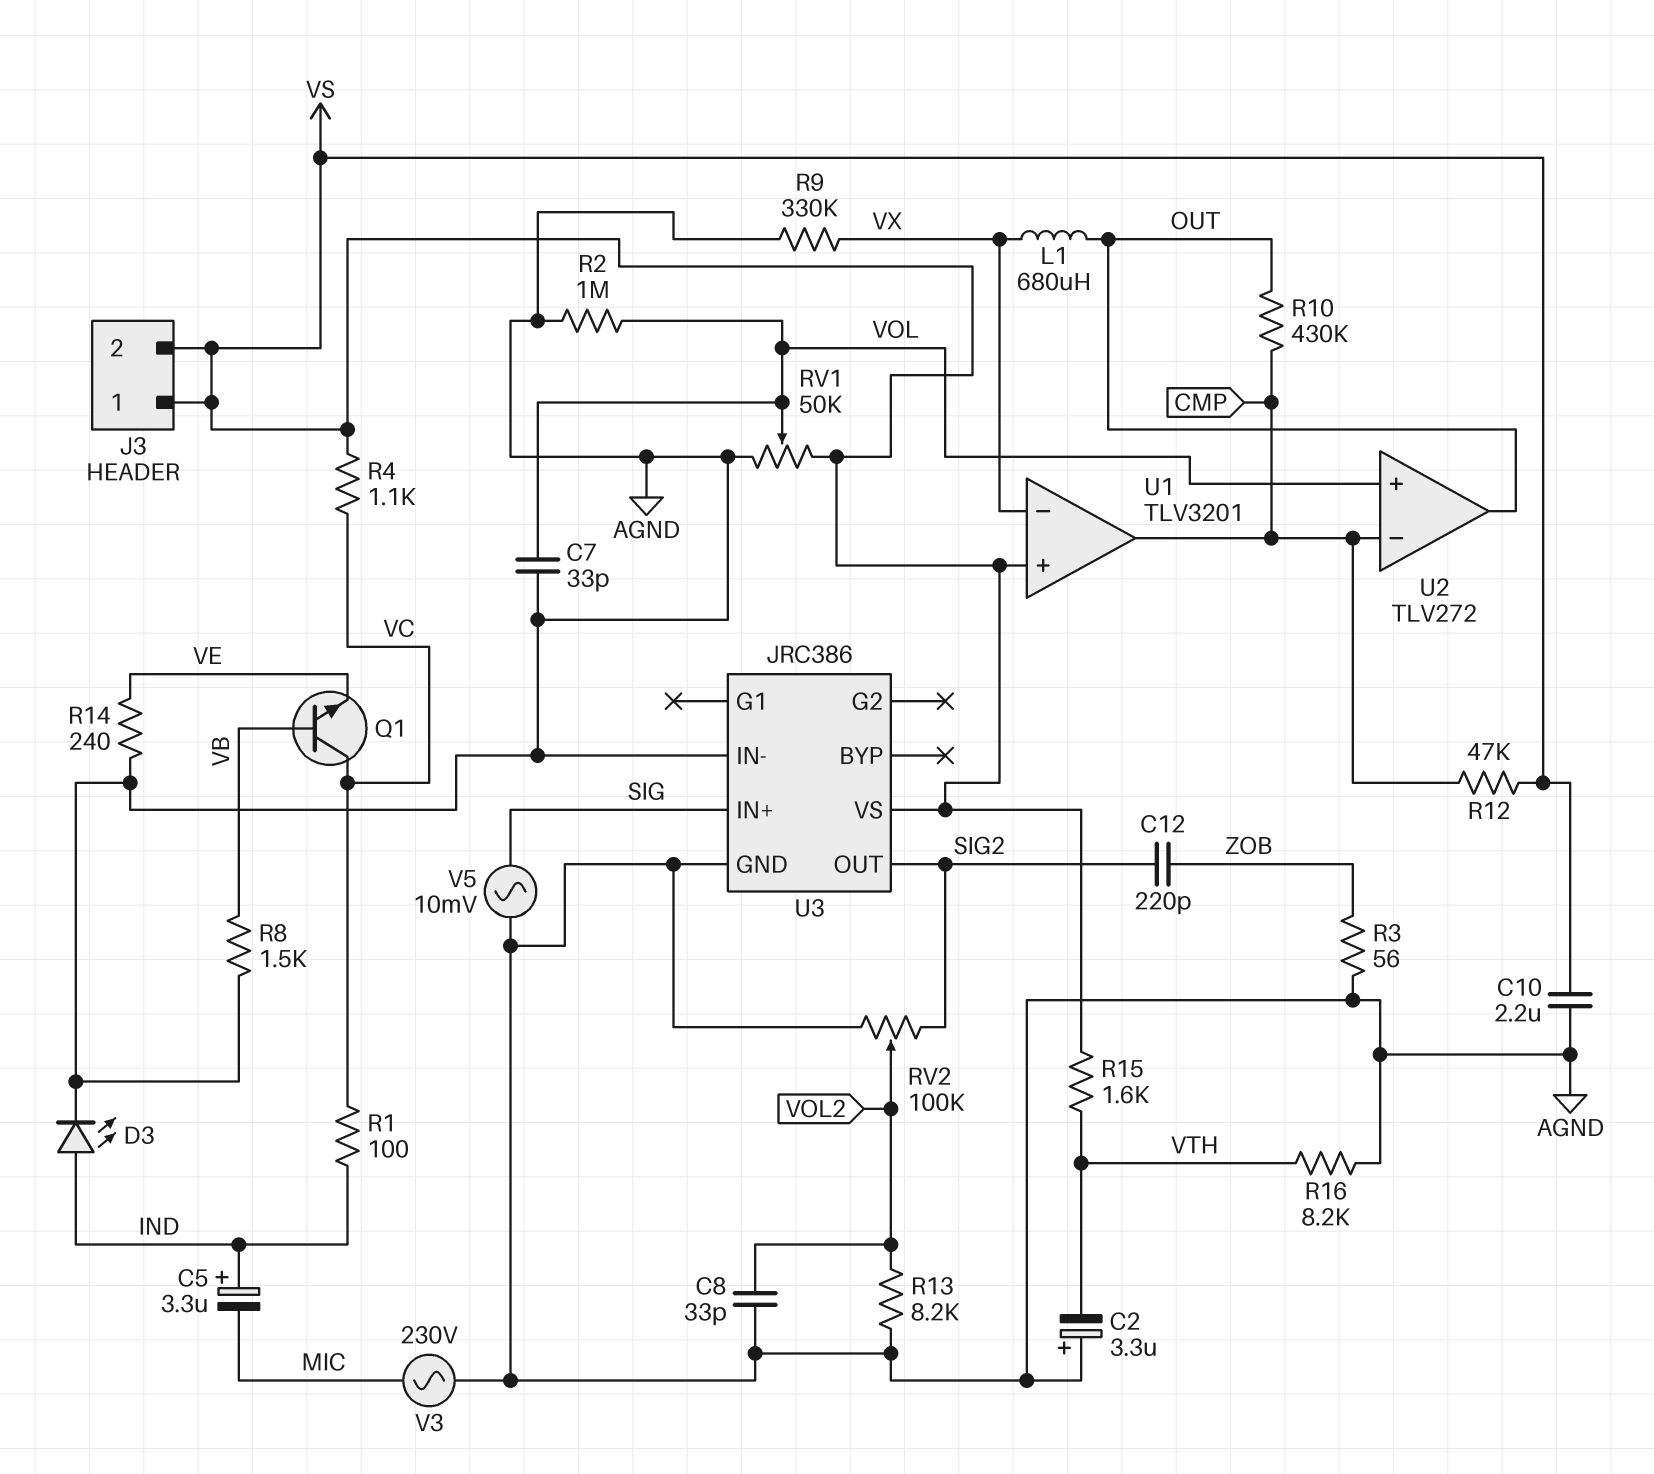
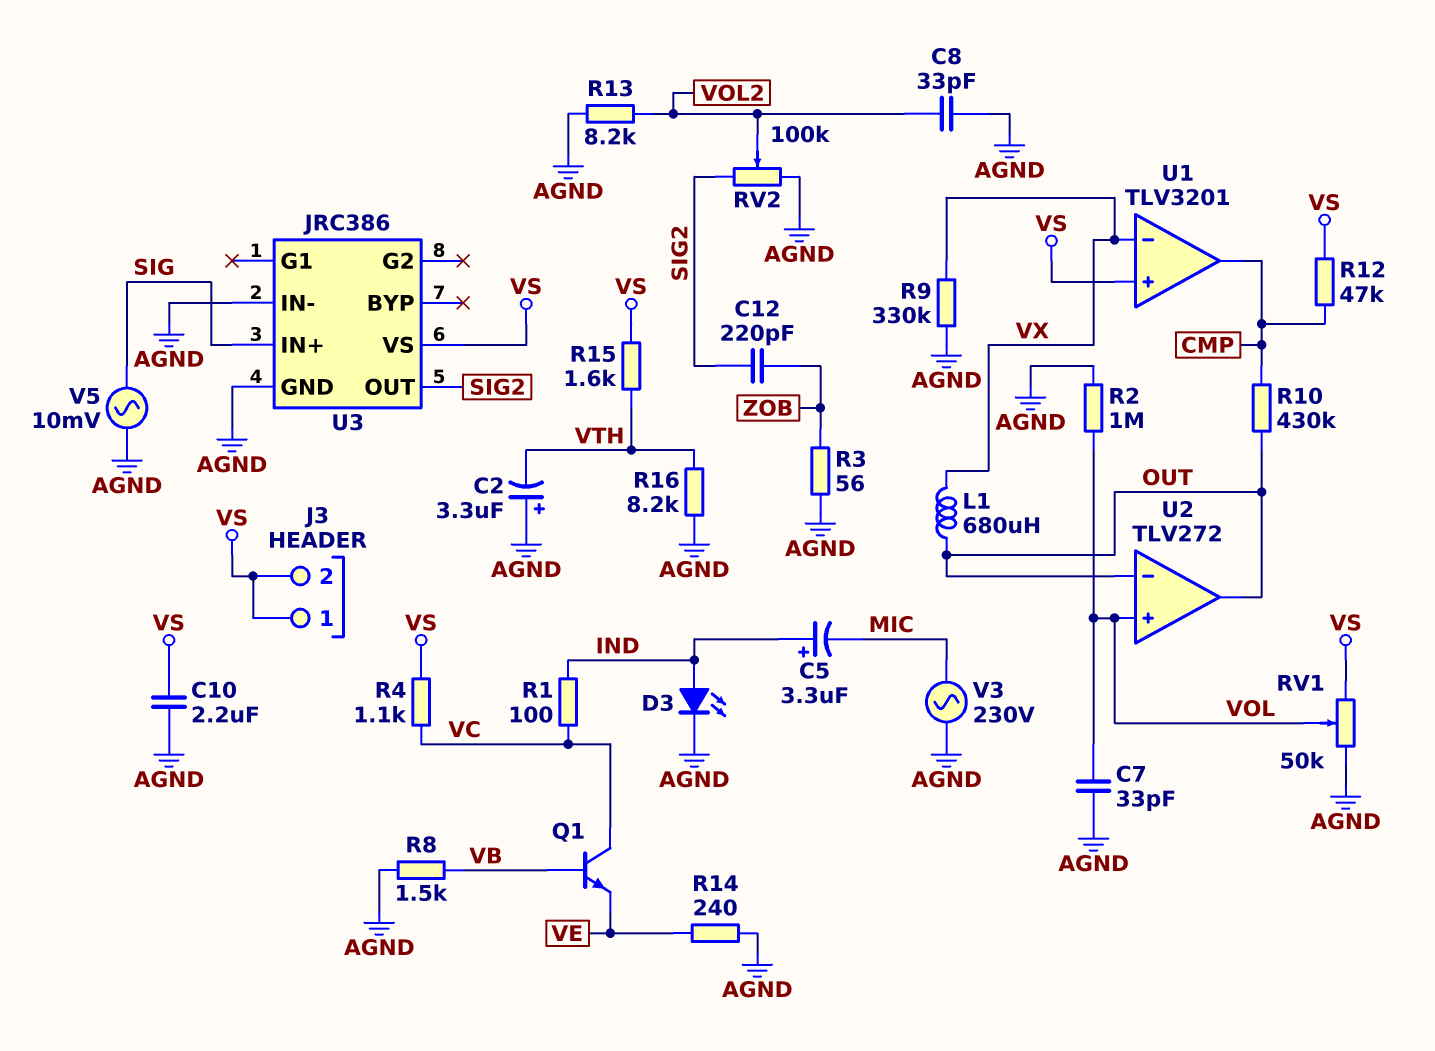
U2 pin in-: CMP -> OUT

